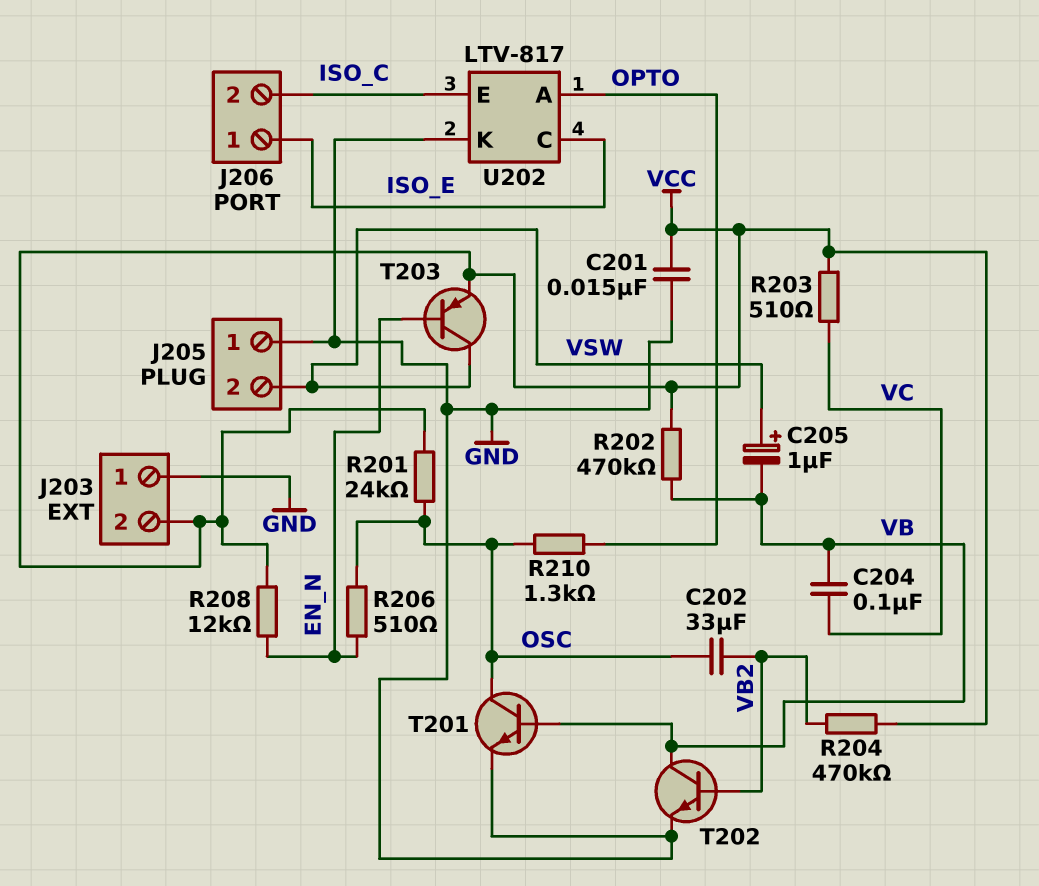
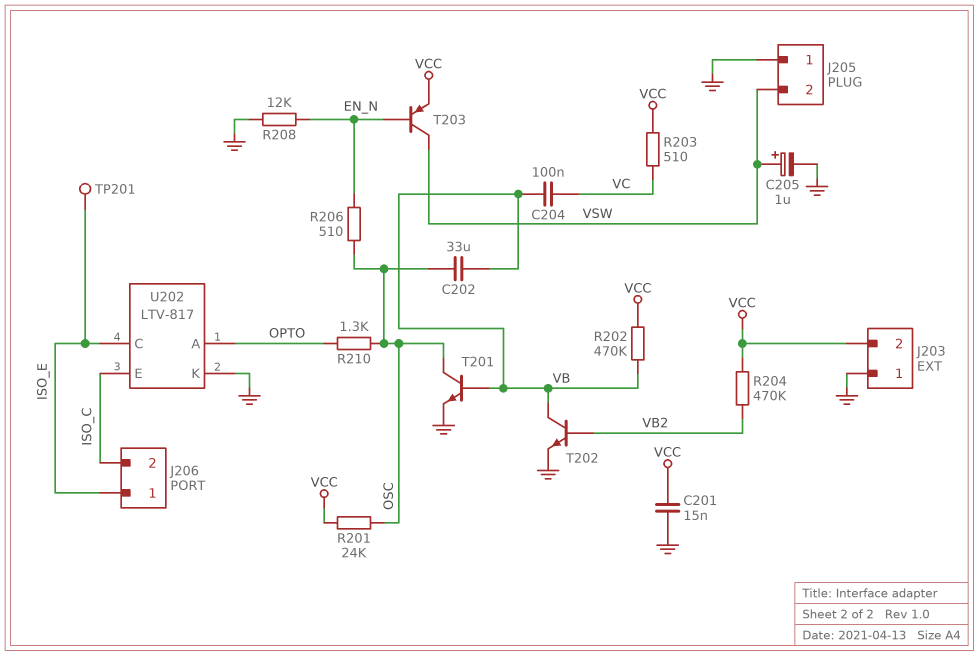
C202: 33uF (OSC, VB2) -> 33uF (OSC, VB)
C205: 1uF (plus VSW, minus VB) -> 1uF (plus VSW, minus GND)
R208: 12k (EN_N, VCC) -> 12k (EN_N, GND)
TP201: none -> test point (ISO_E)

